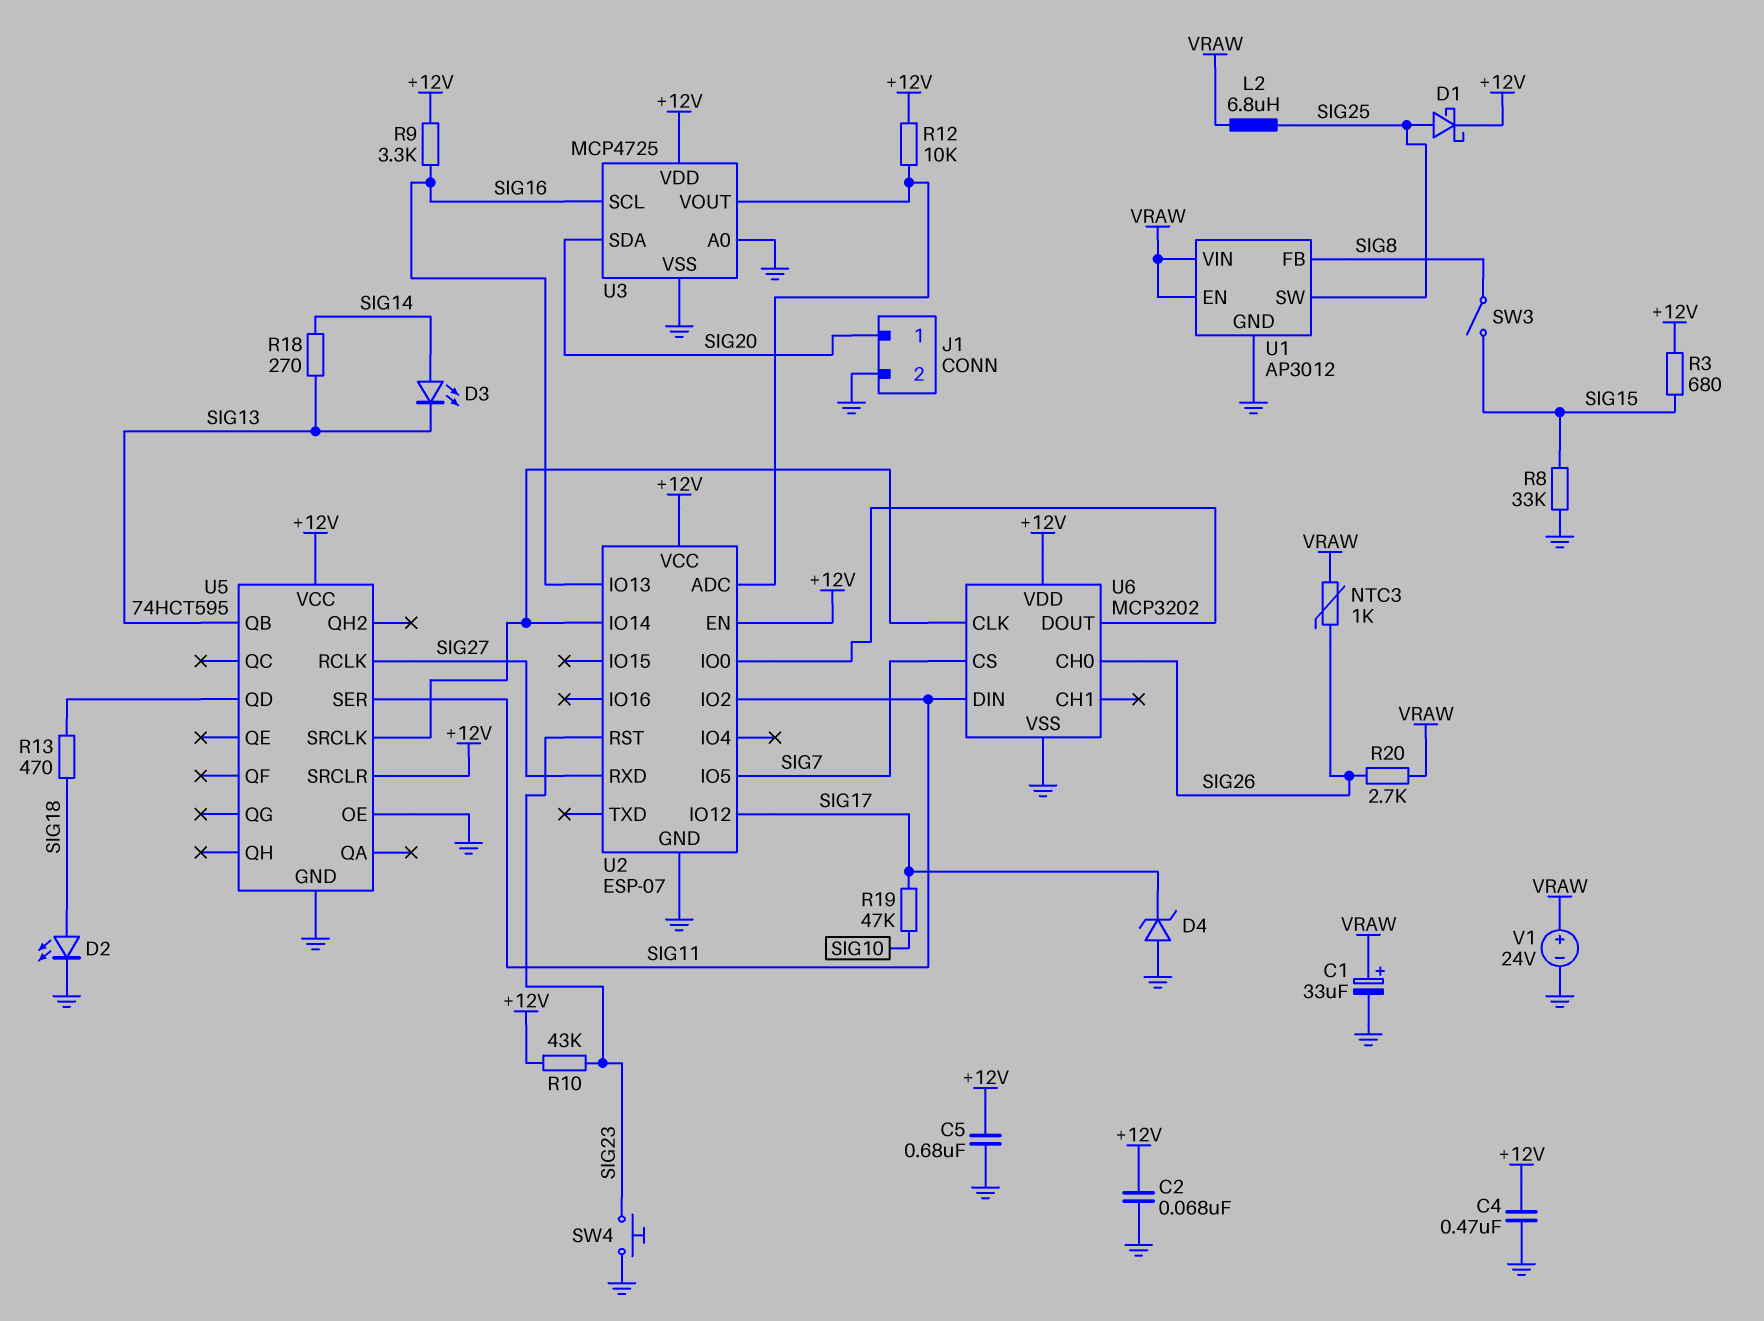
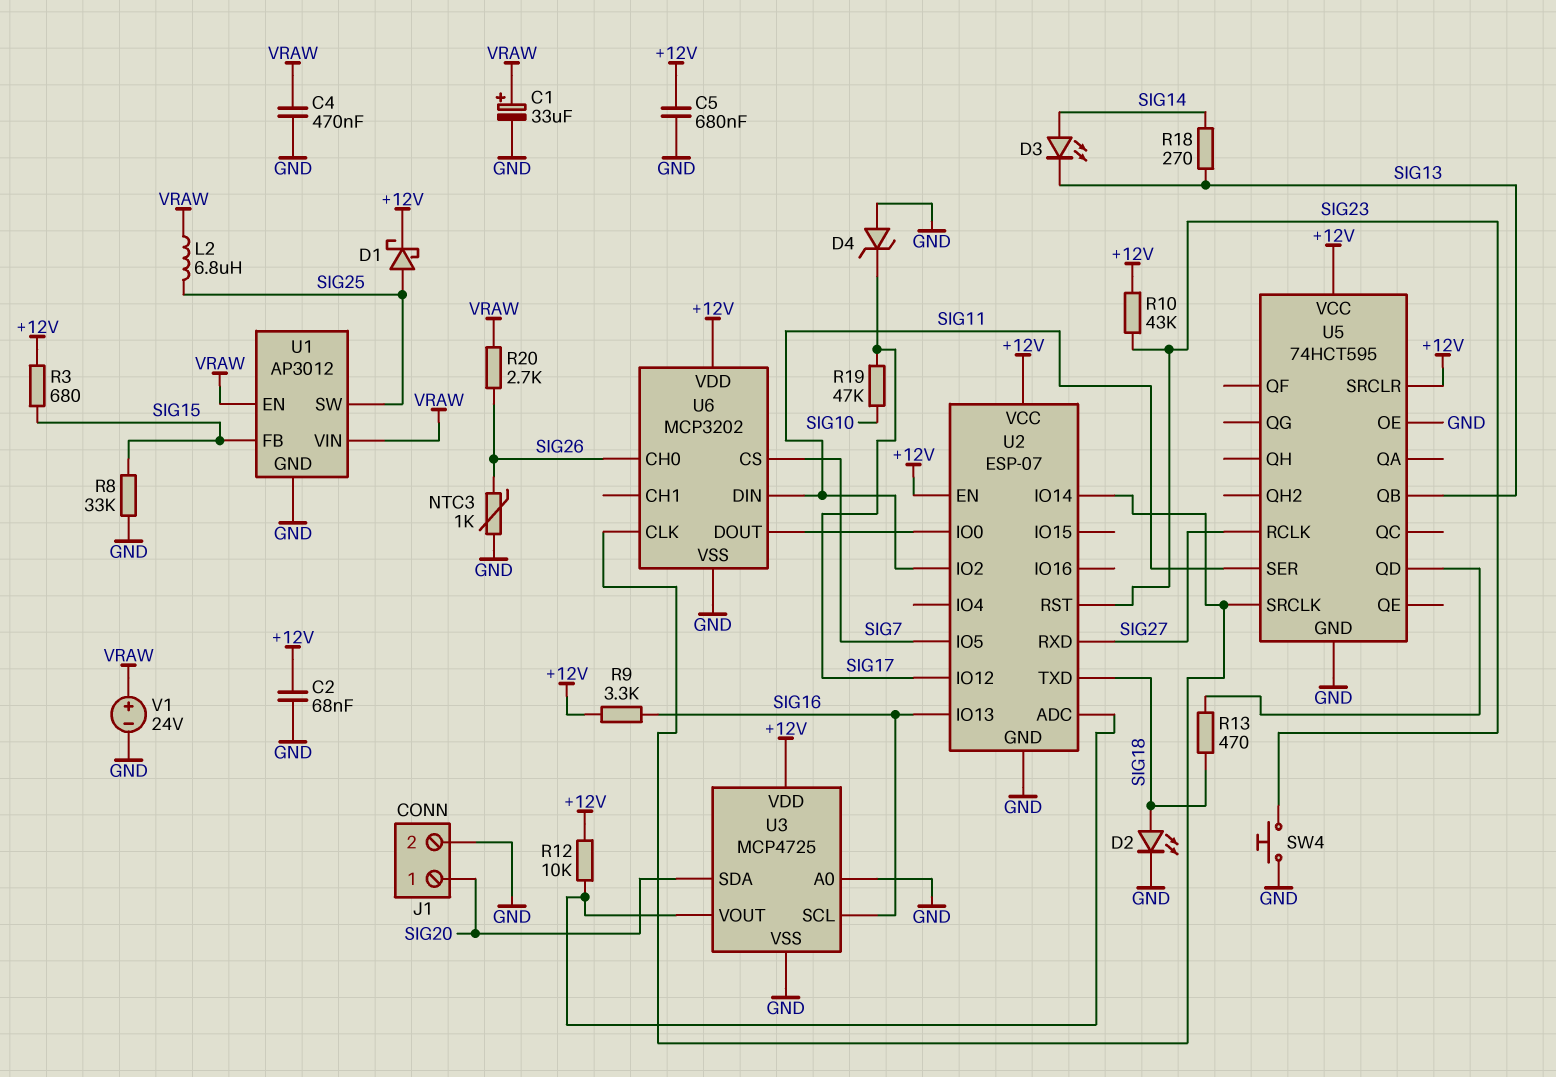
C4: 470nF (+12V, GND) -> 470nF (GND, VRAW)
NTC3: 1k (SIG26, VRAW) -> 1k (GND, SIG26)
SW3: switch (SIG8, SIG15) -> none
U1 pin FB: SIG8 -> SIG15
U2 pin TXD: none -> SIG18

